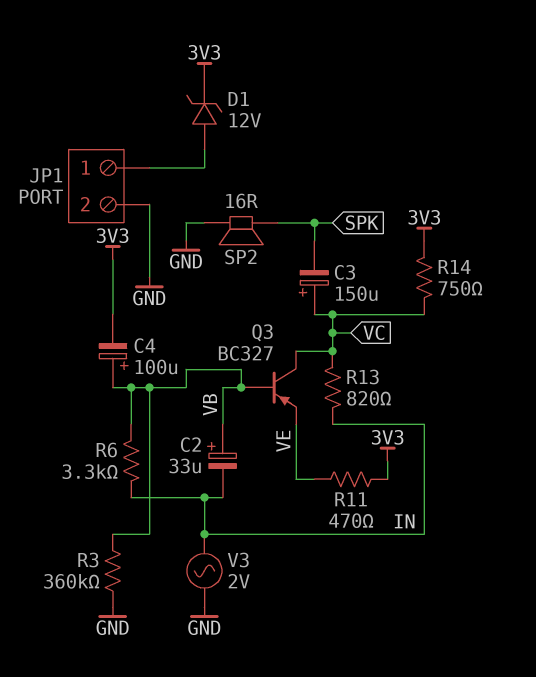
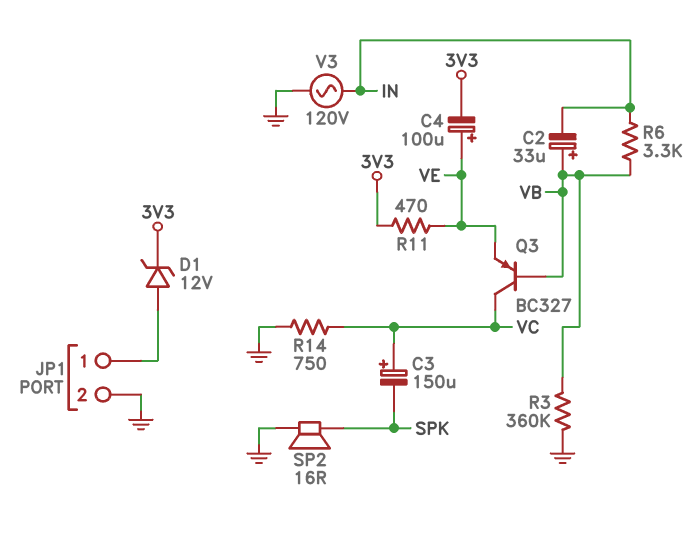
C4: 100uF (plus VB, minus 3V3) -> 100uF (plus VE, minus 3V3)
R13: 820 (IN, VC) -> none
R14: 750 (3V3, VC) -> 750 (GND, VC)
V3: AC 2V (GND, IN) -> AC 120V (GND, IN)

